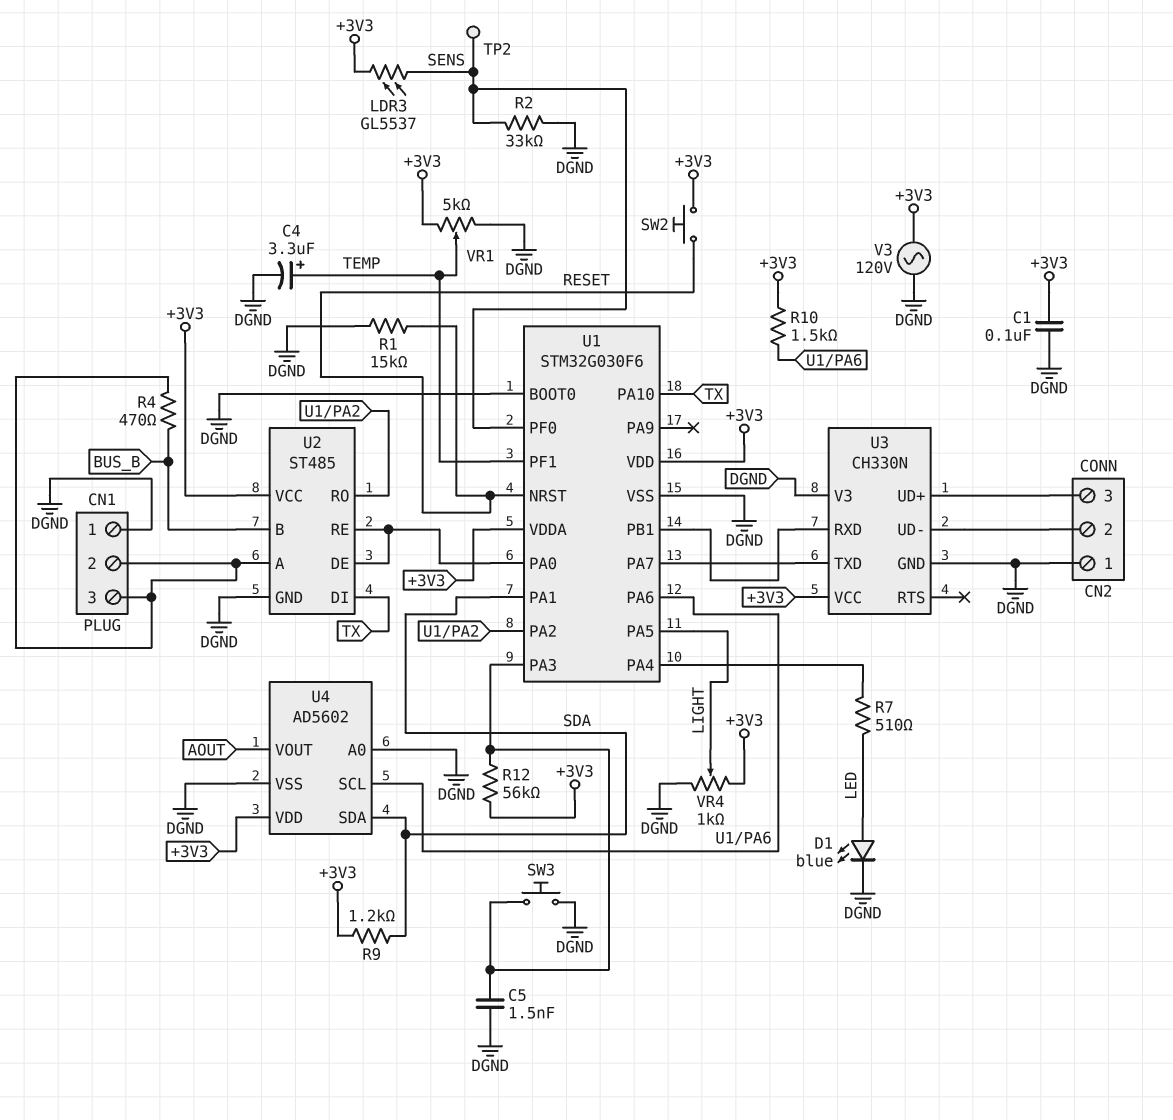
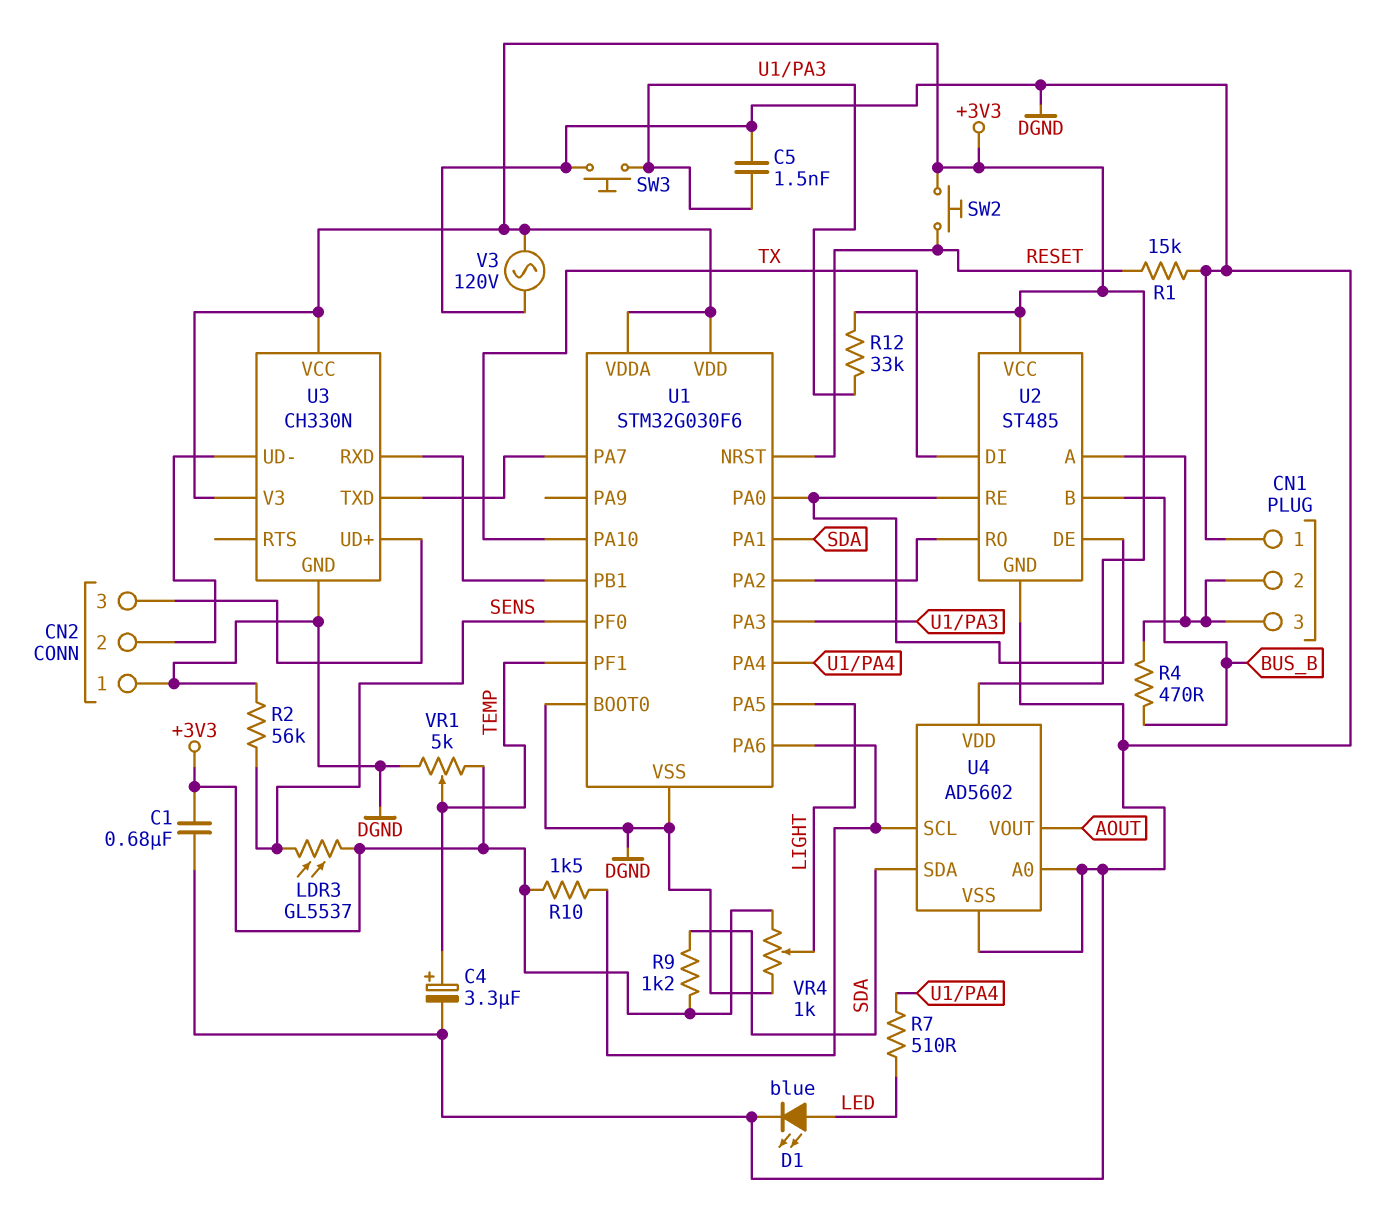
C1: 100nF (+3V3, DGND) -> 680nF (+3V3, DGND)
R2: 33k (DGND, SENS) -> 56k (DGND, SENS)
R12: 56k (+3V3, U1/PA3) -> 33k (+3V3, U1/PA3)
TP2: test point (SENS) -> none
U3 pin V3: DGND -> +3V3

